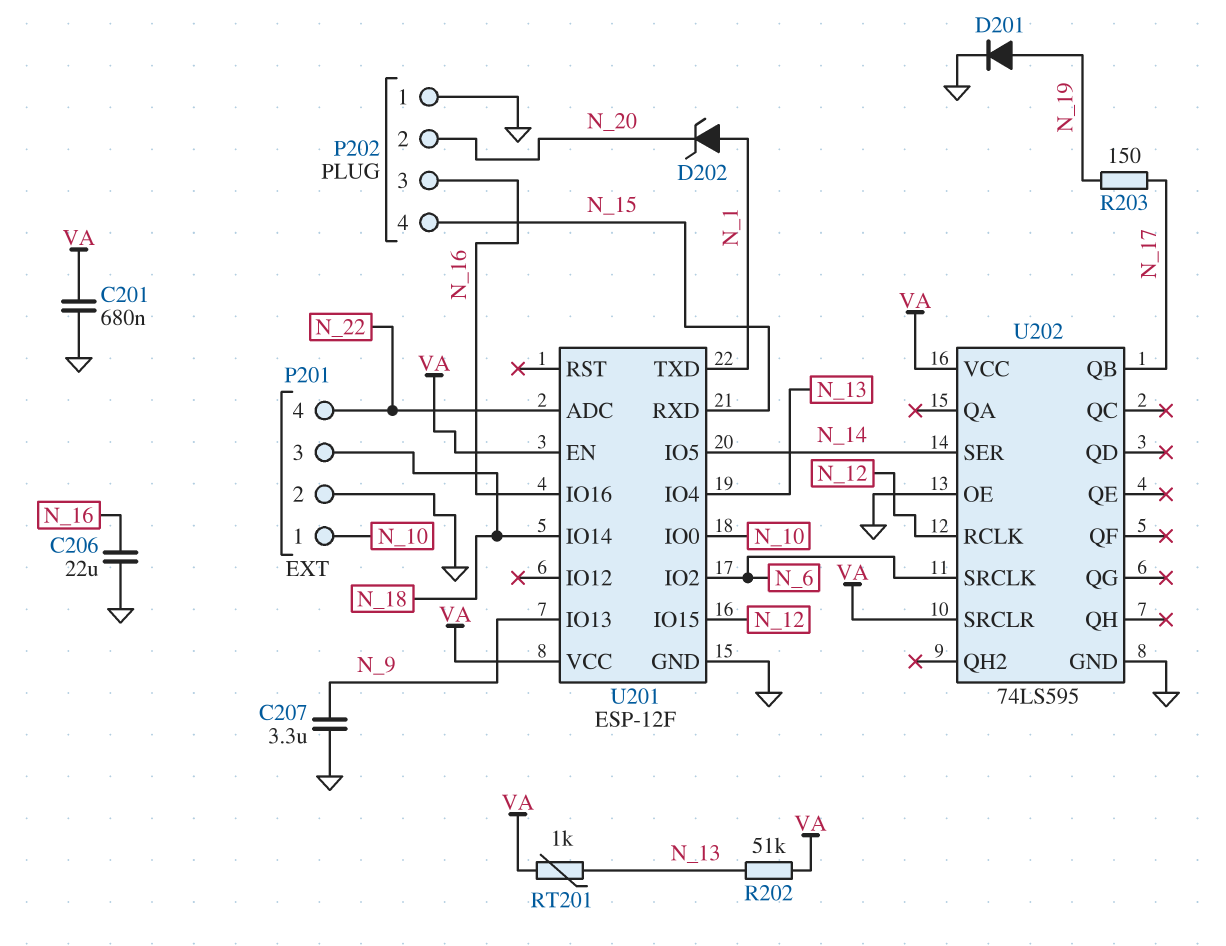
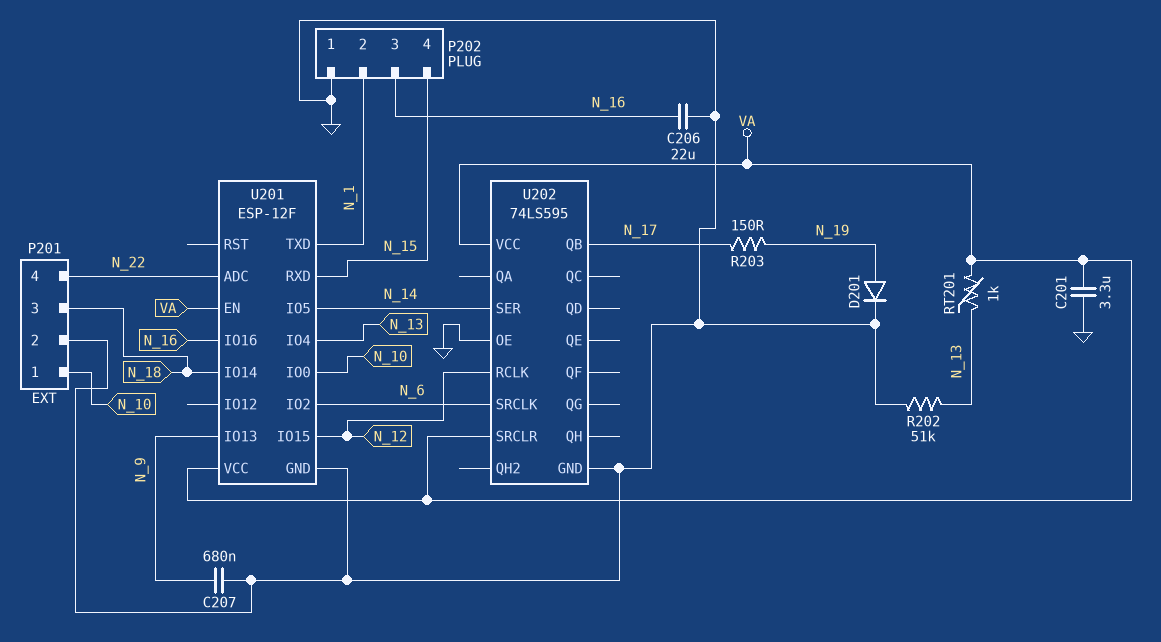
C201: 680nF (GND, VA) -> 3.3uF (GND, VA)
C207: 3.3uF (GND, N_9) -> 680nF (GND, N_9)
D202: zener (A N_1, K N_20) -> none
P202 pin 2: N_20 -> N_1
R202: 51k (N_13, VA) -> 51k (GND, N_13)

